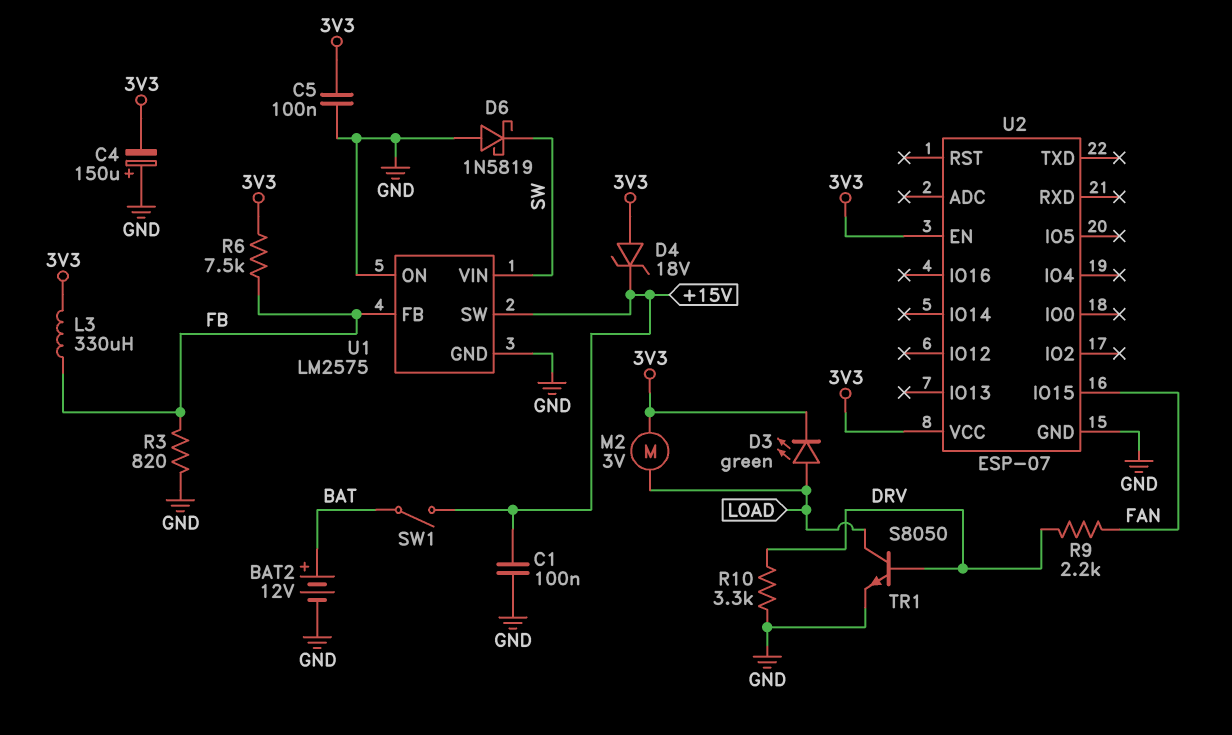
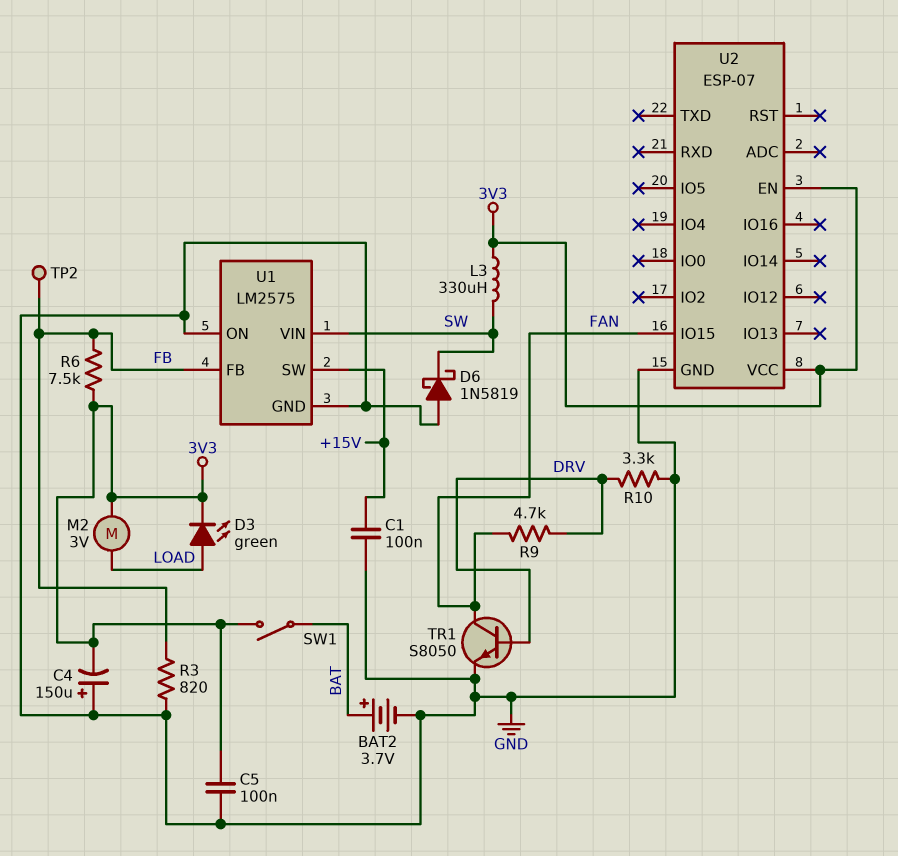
BAT2: 12V (plus BAT, minus GND) -> 3.7V (plus BAT, minus GND)
D4: zener 18V (A 3V3, K +15V) -> none
L3: 330uH (3V3, FB) -> 330uH (3V3, SW)
R9: 2.2k (DRV, FAN) -> 4.7k (DRV, FAN)
SW1: switch (+15V, BAT) -> switch (3V3, BAT)
TP2: none -> test point (FB)
TR1: NPN S8050 (B DRV, C LOAD, E GND) -> NPN S8050 (B DRV, C FAN, E GND)

